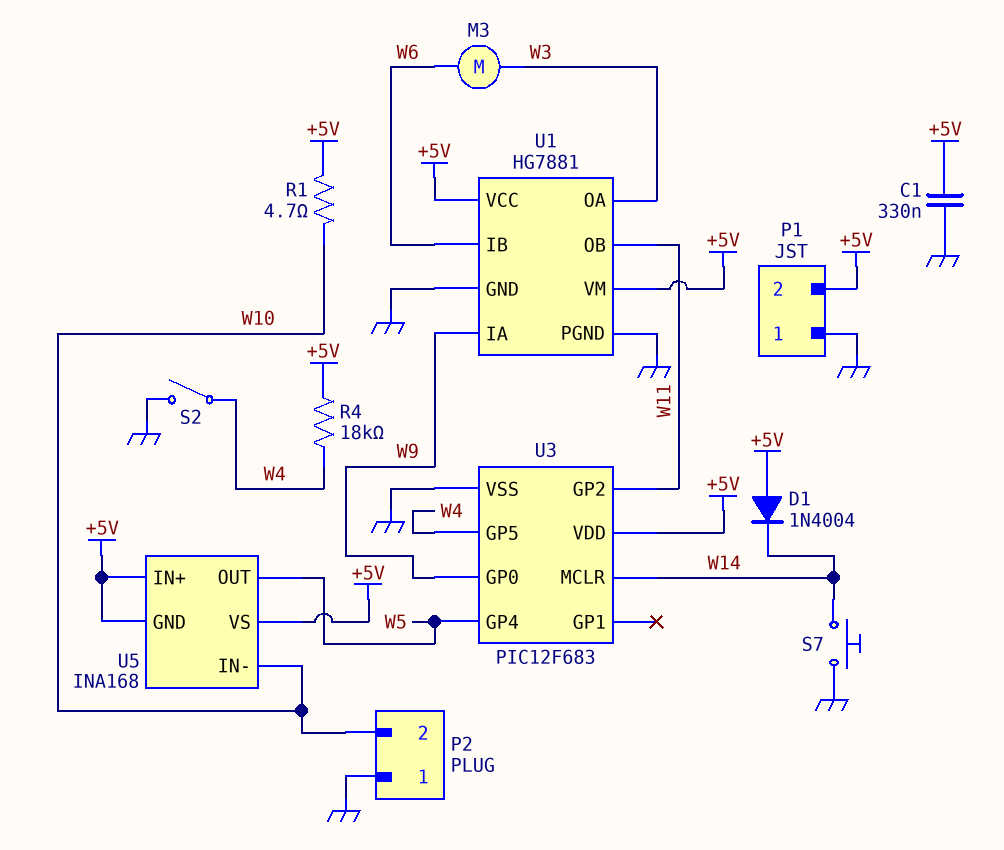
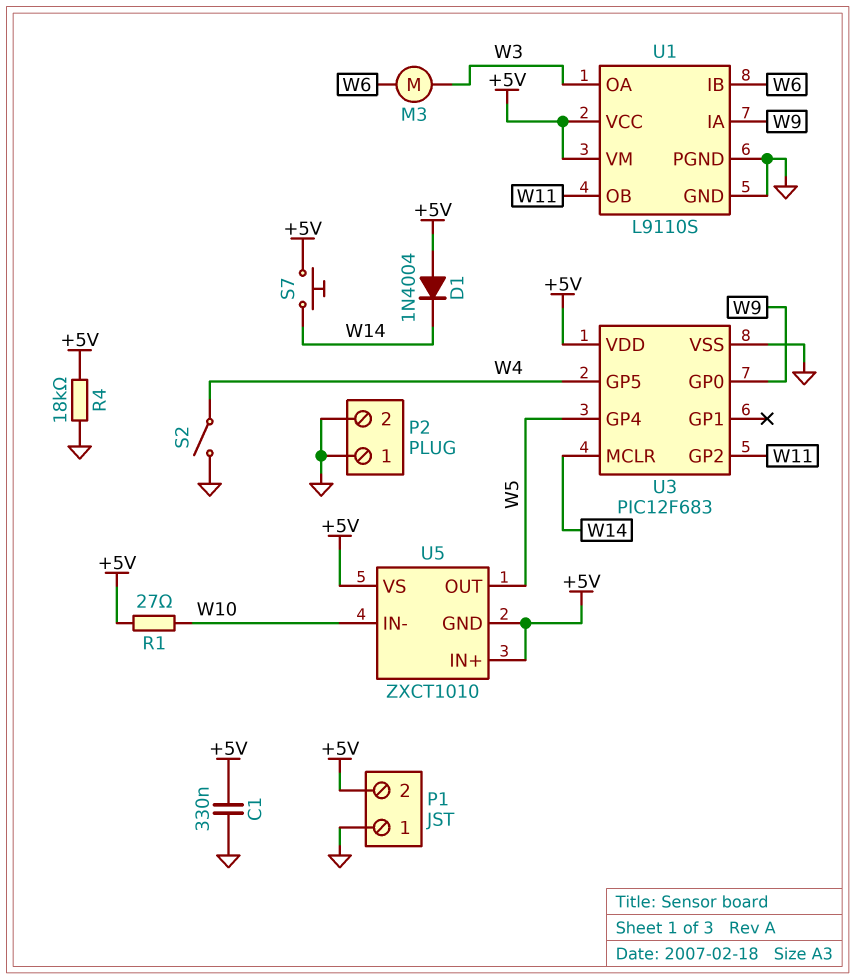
P2 pin 2: W10 -> GND
R1: 4.7 (+5V, W10) -> 27 (+5V, W10)
R4: 18k (+5V, W4) -> 18k (+5V, GND)
S7: button (GND, W14) -> button (+5V, W14)
U1: HG7881 -> L9110S
U5: INA168 -> ZXCT1010

